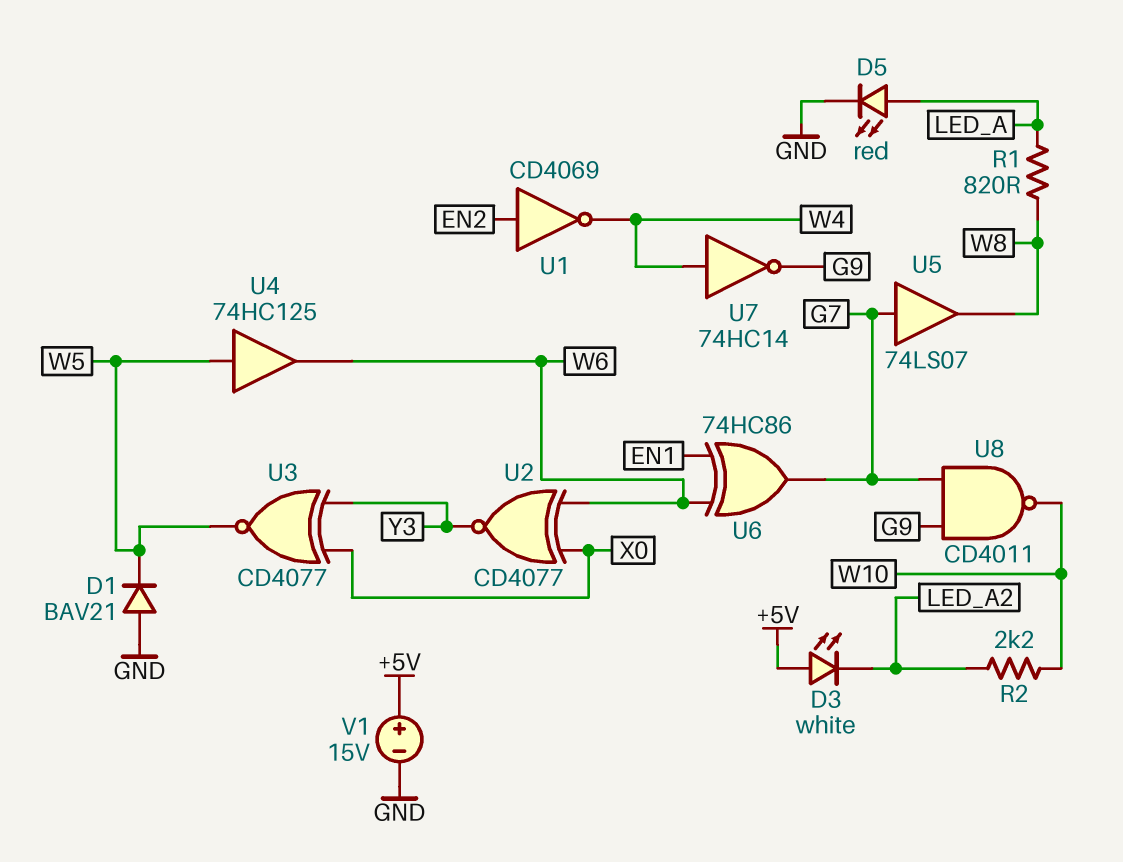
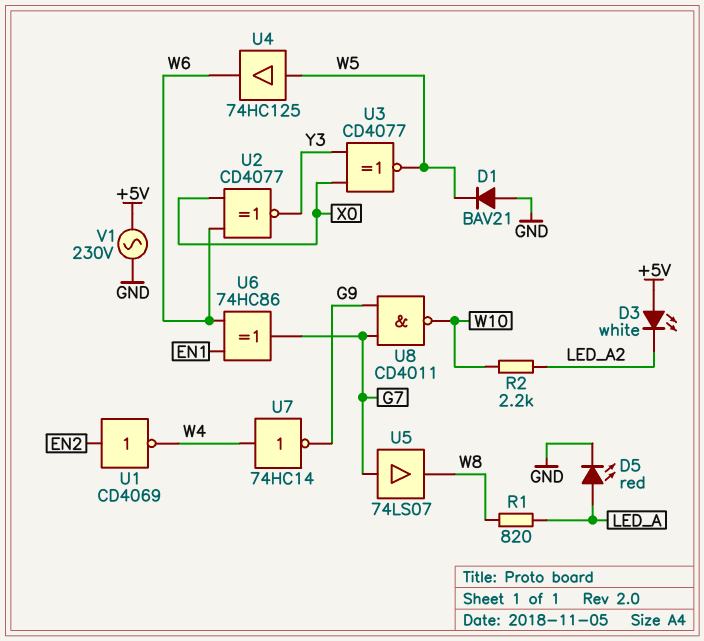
V1: 15V (plus +5V, minus GND) -> AC 230V (+5V, GND)

